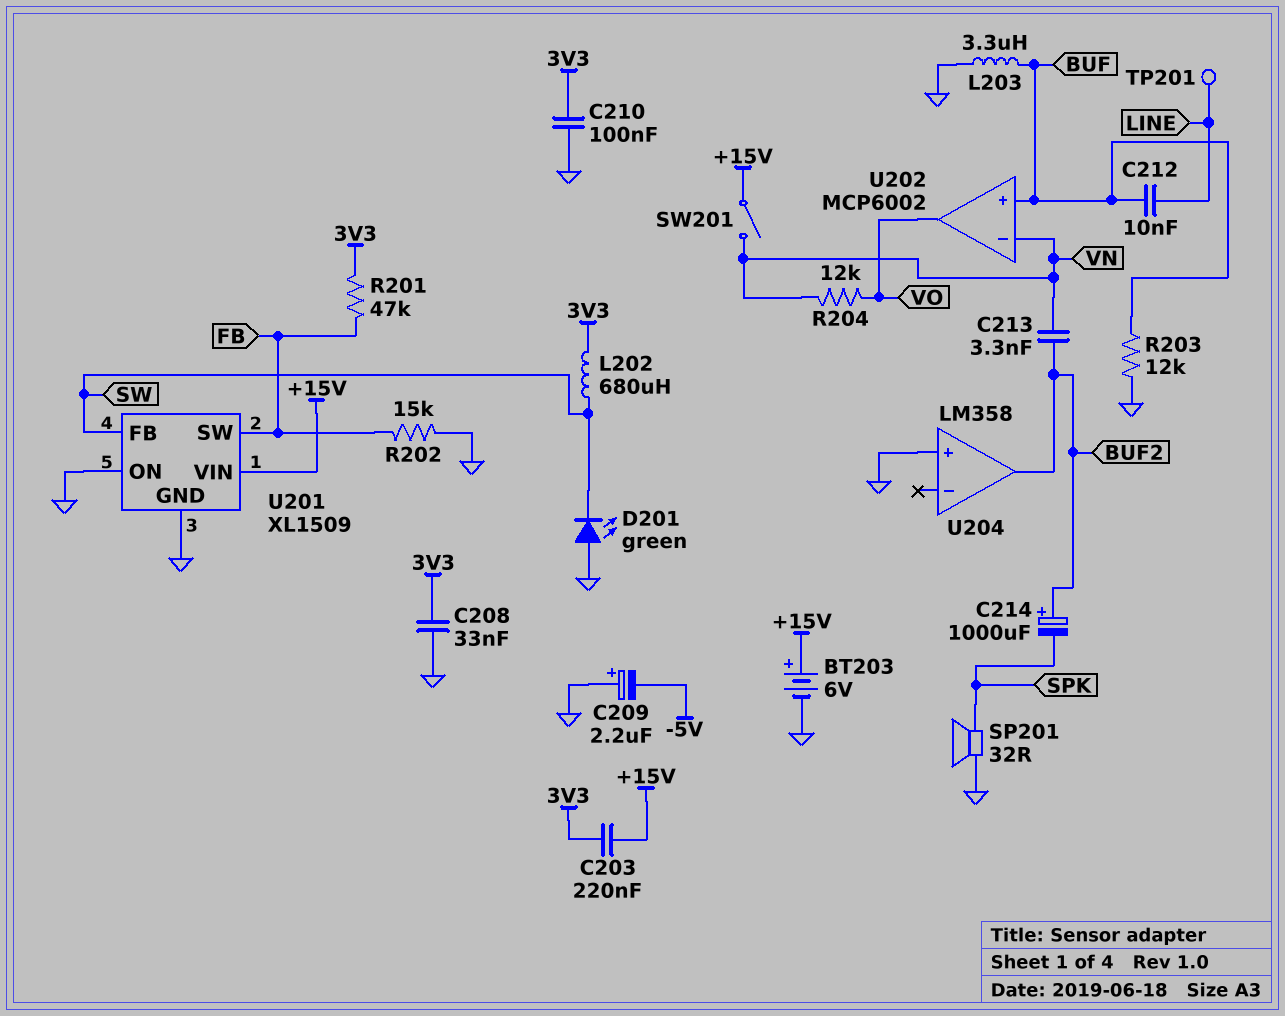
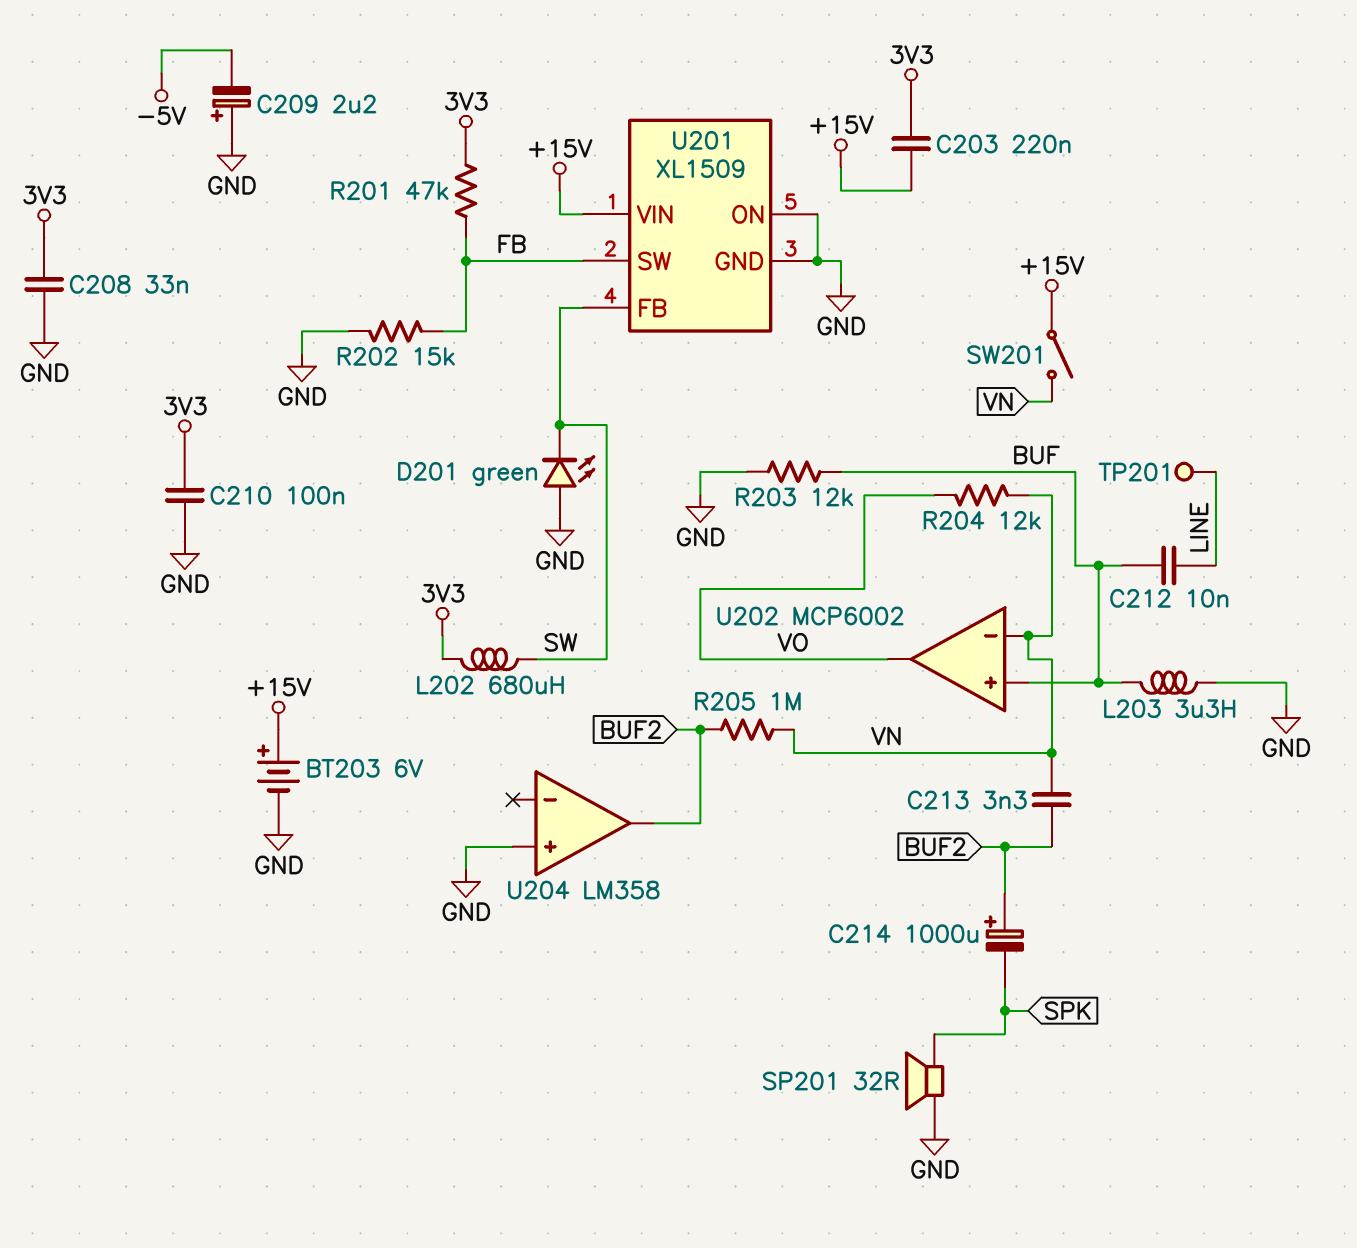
R205: none -> 1M (BUF2, VN)

